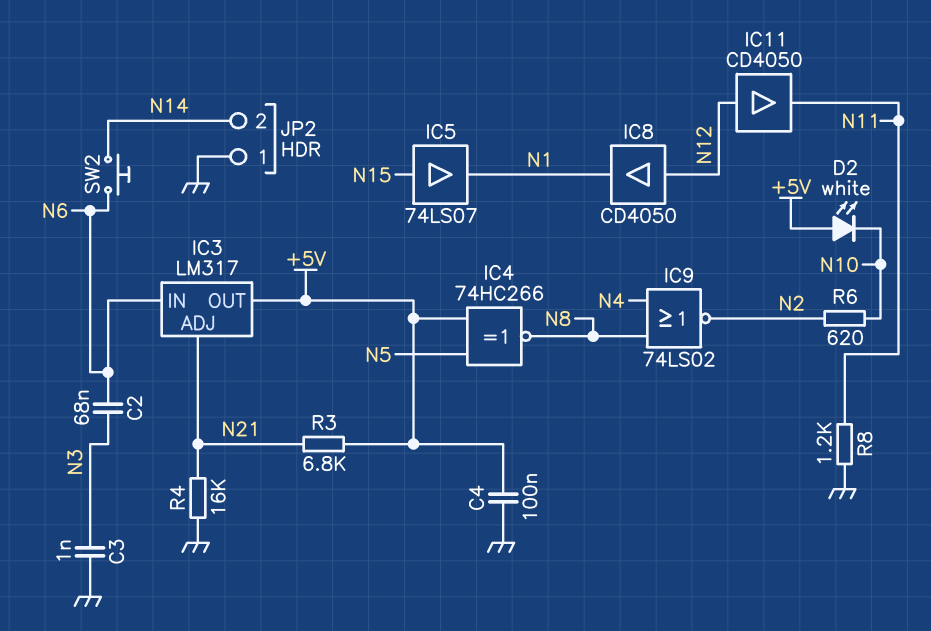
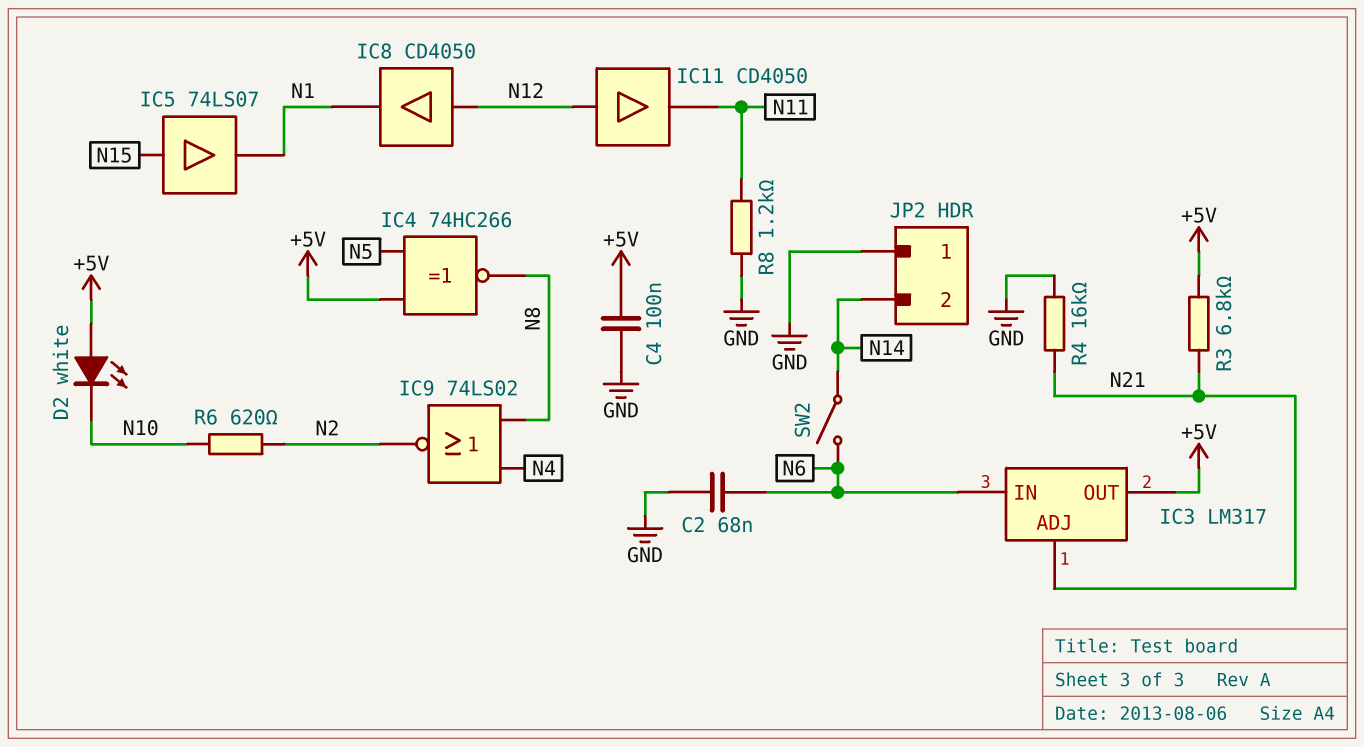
C2: 68nF (N3, N6) -> 68nF (GND, N6)
C3: 1nF (GND, N3) -> none
SW2: button (N6, N14) -> switch (N6, N14)

